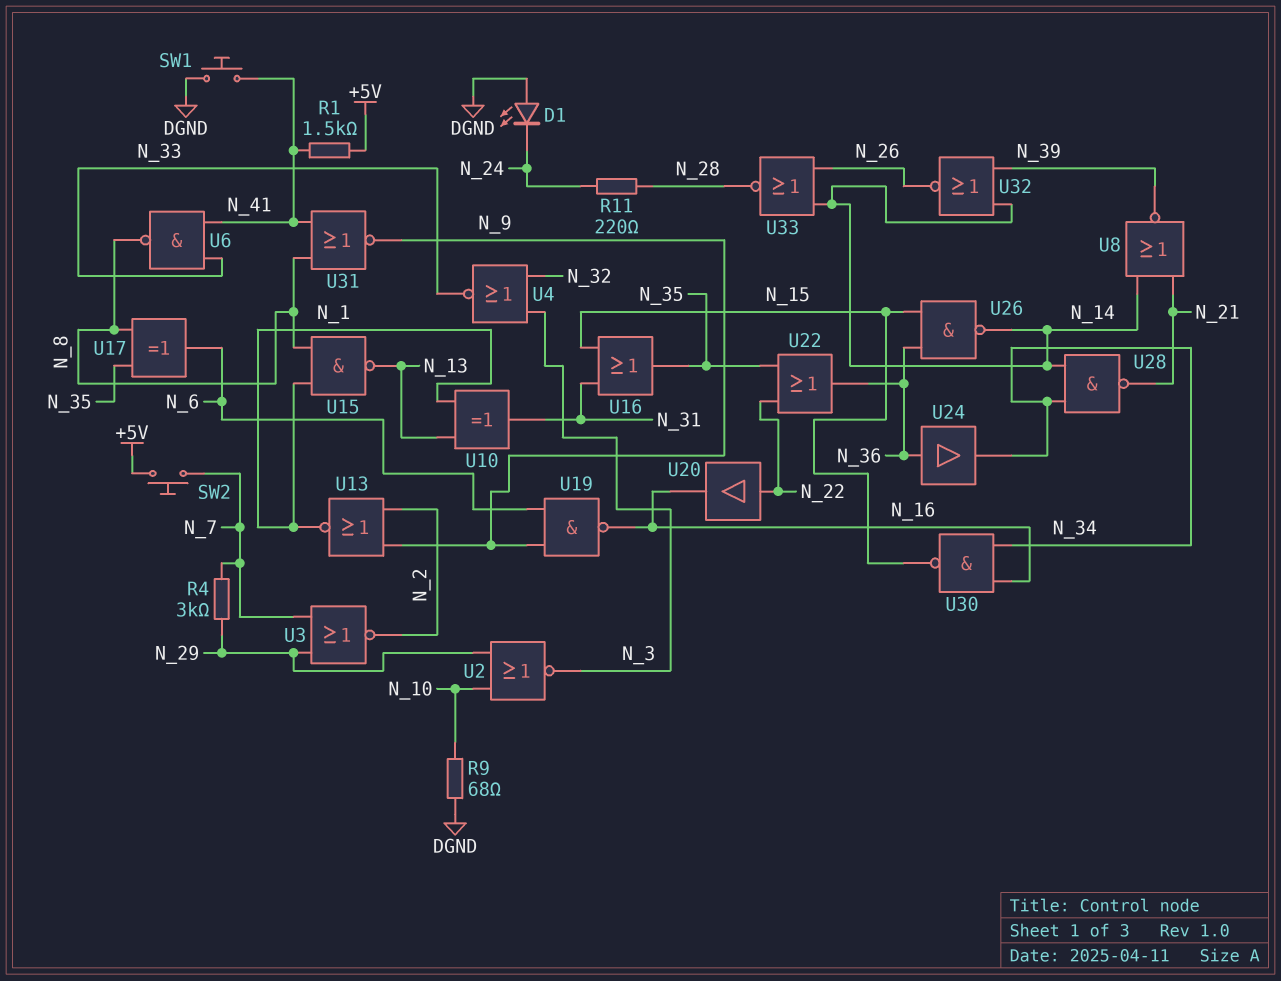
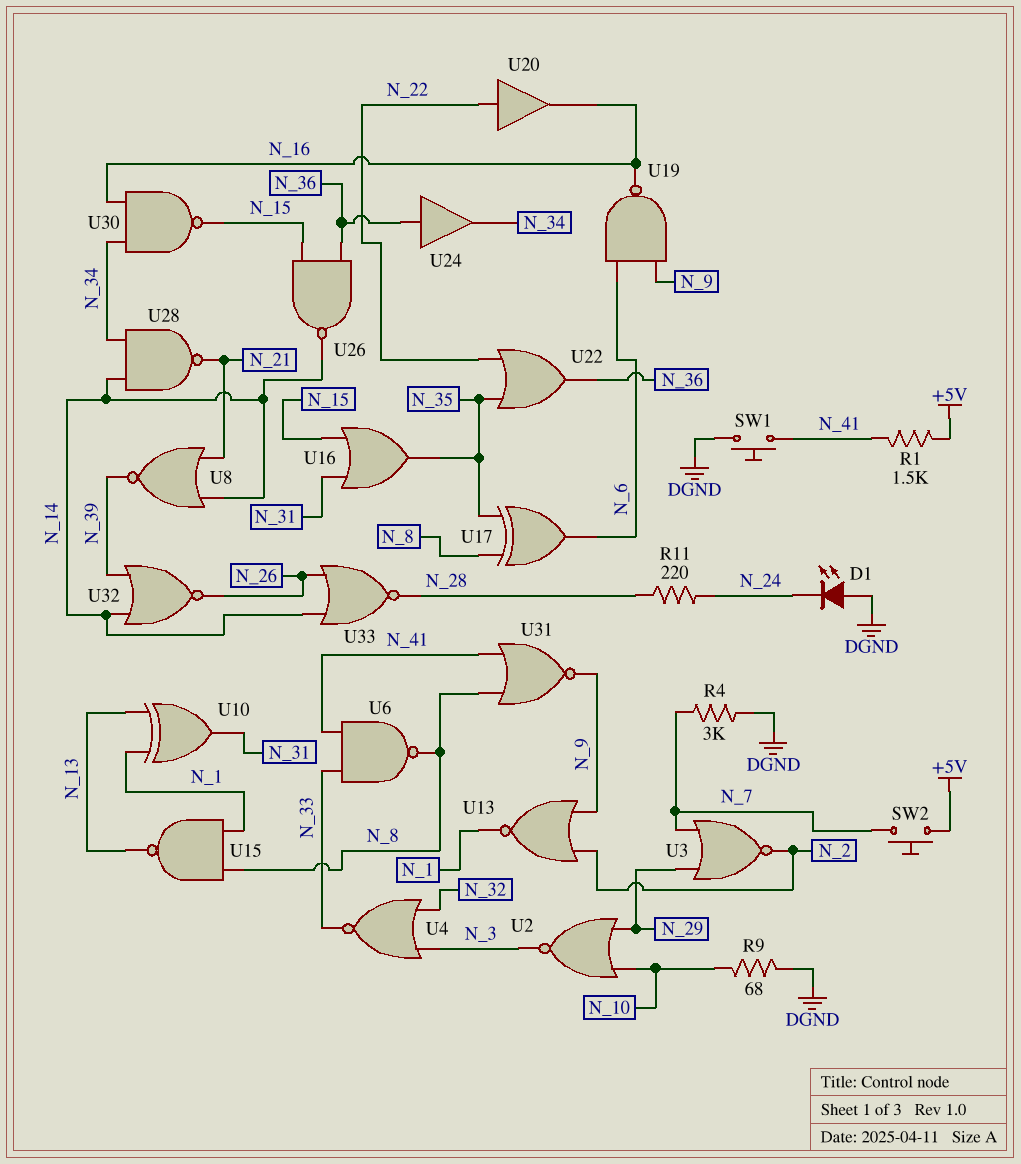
R4: 3k (N_7, N_29) -> 3k (DGND, N_7)

